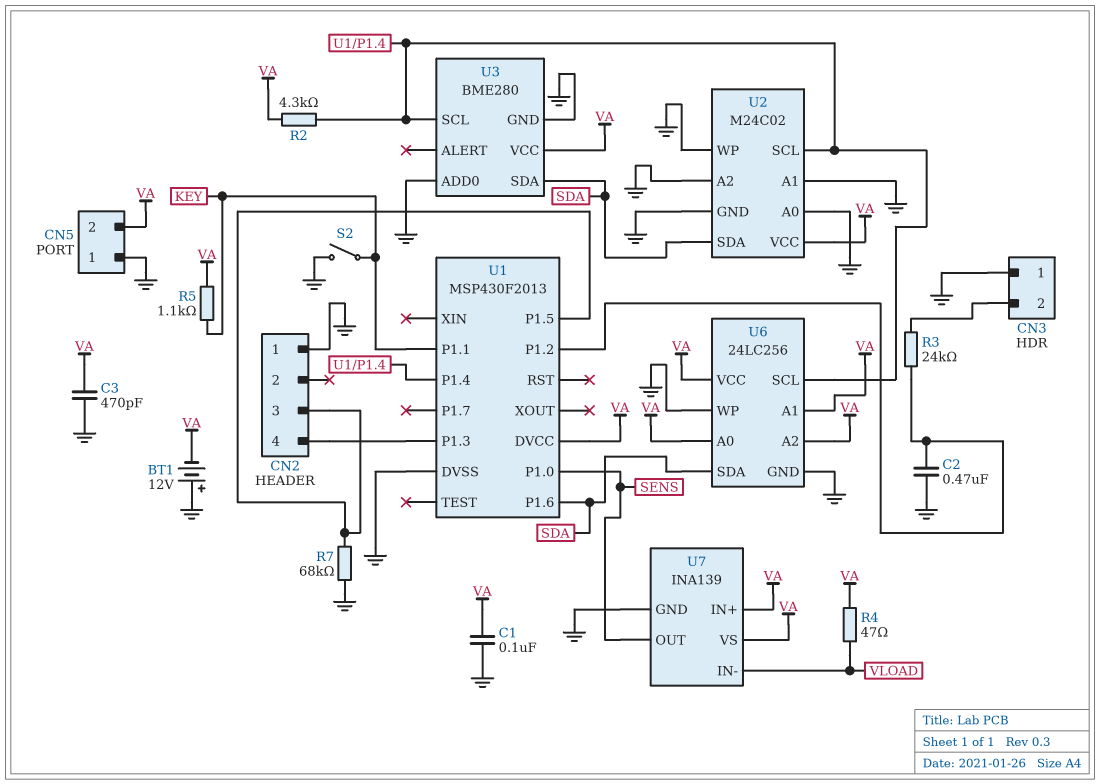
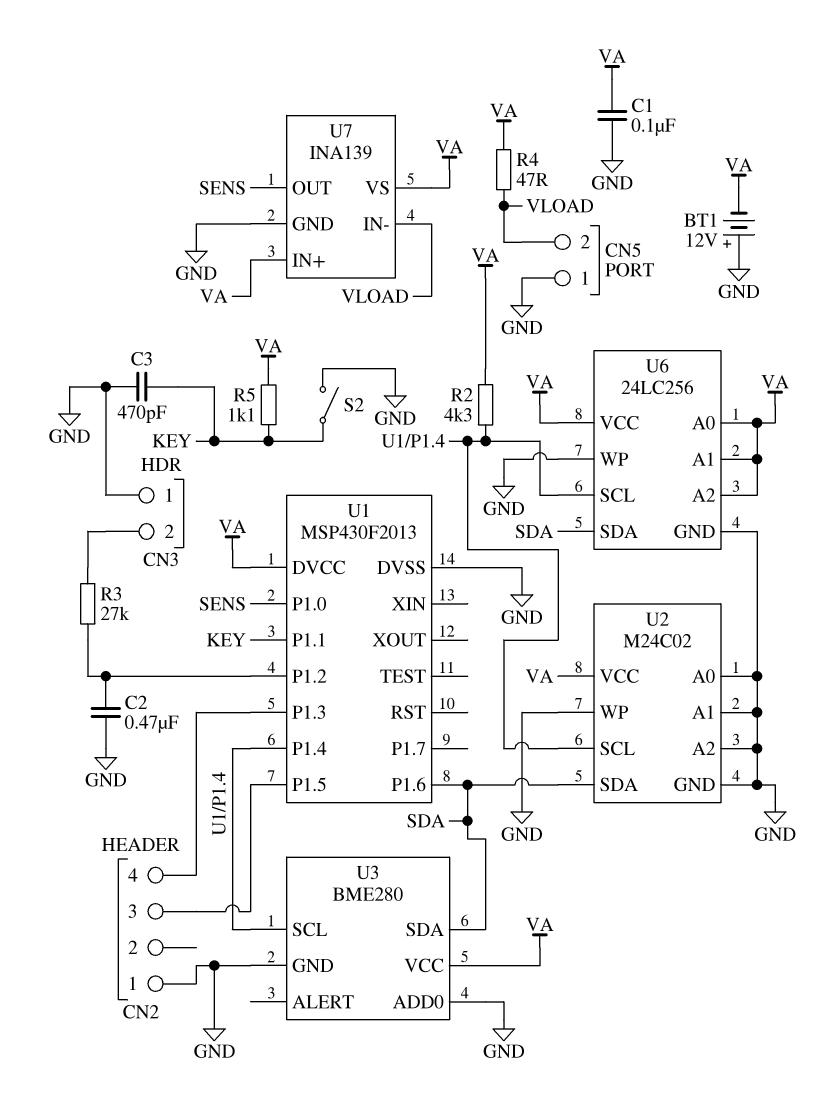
C3: 470pF (GND, VA) -> 470pF (GND, KEY)
CN5 pin 2: VA -> VLOAD
R3: 24k (CN3/2, U1/P1.2) -> 27k (CN3/2, U1/P1.2)
R7: 68k (CN2/3, GND) -> none

